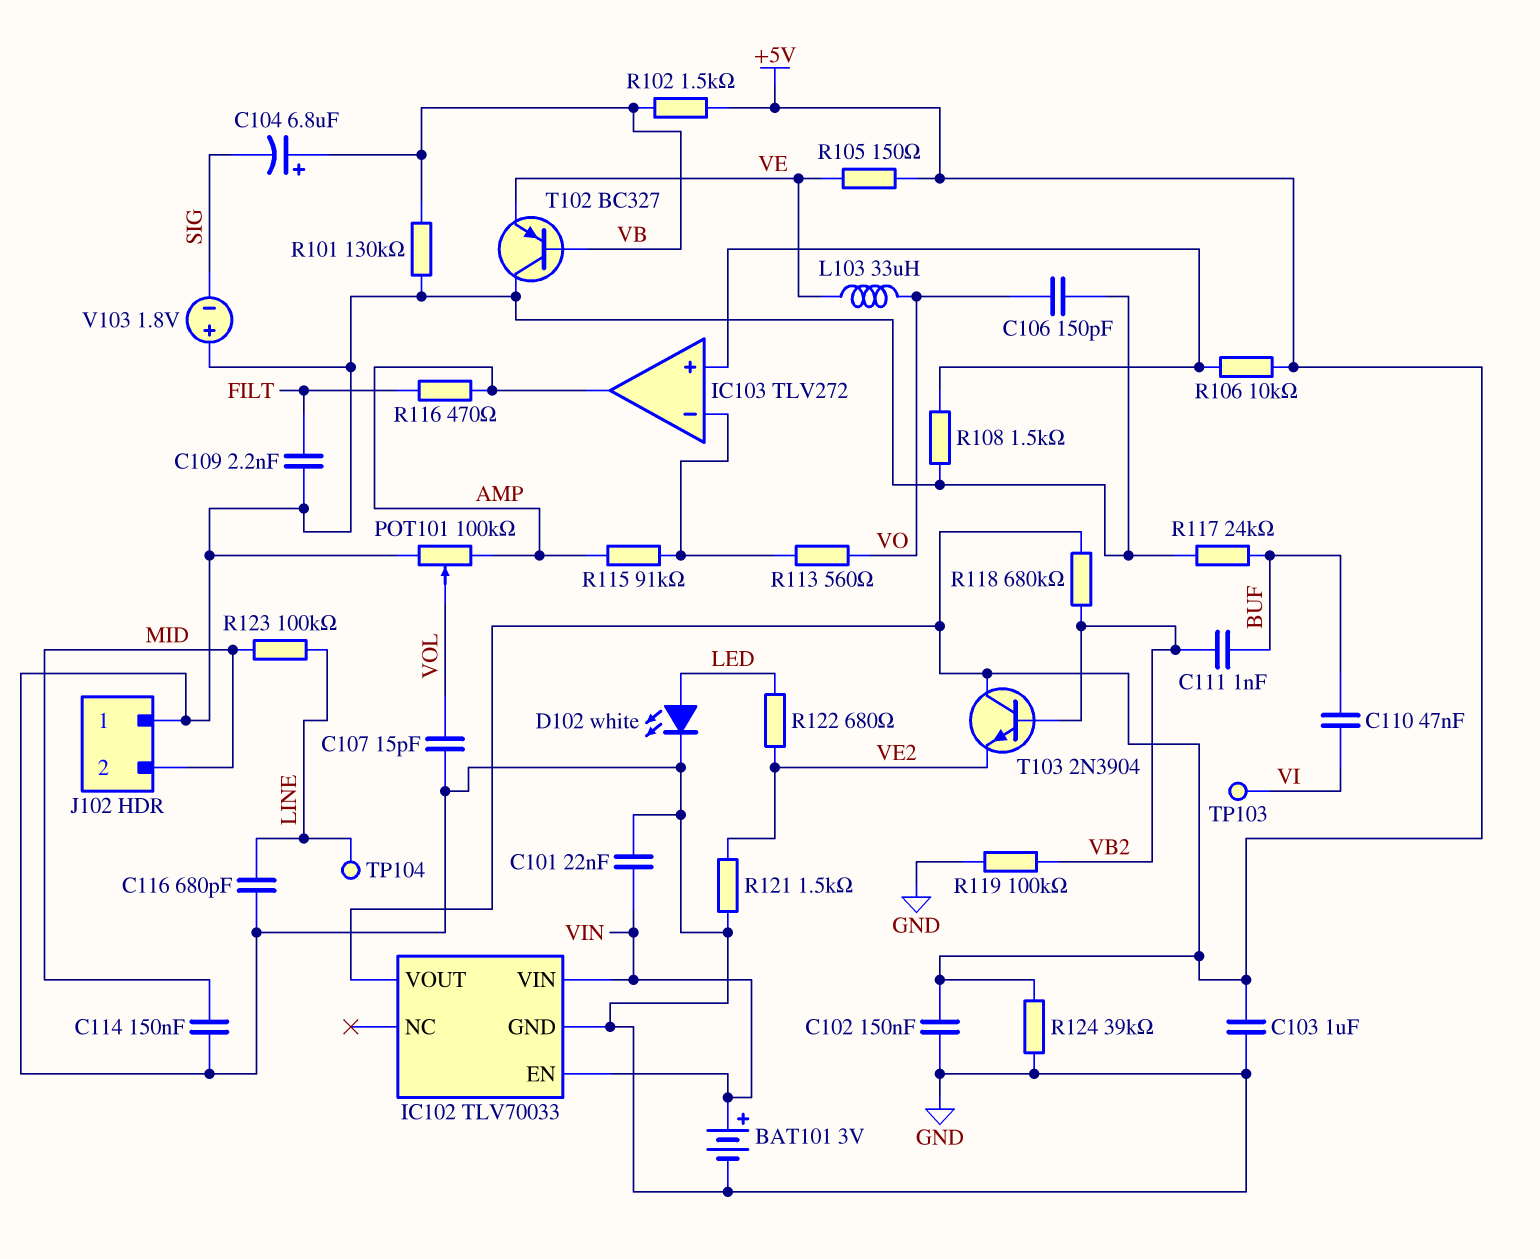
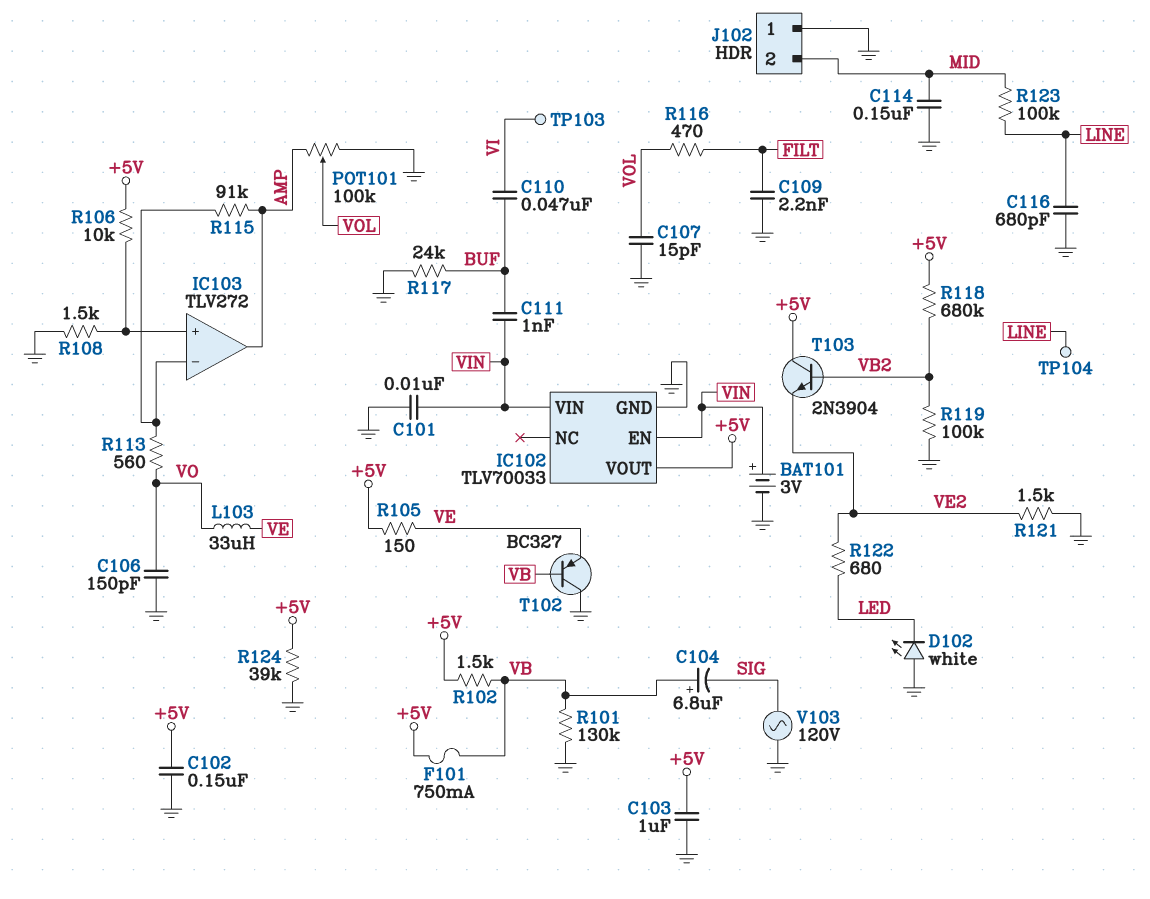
C101: 22nF (GND, VIN) -> 10nF (GND, VIN)
C111: 1nF (BUF, VB2) -> 1nF (BUF, VIN)
D102: LED white (A LED, K GND) -> LED white (A GND, K LED)
F101: none -> 750mA (+5V, VB)
R116: 470 (AMP, FILT) -> 470 (FILT, VOL)
V103: 1.8V (plus GND, minus SIG) -> AC 120V (GND, SIG)

